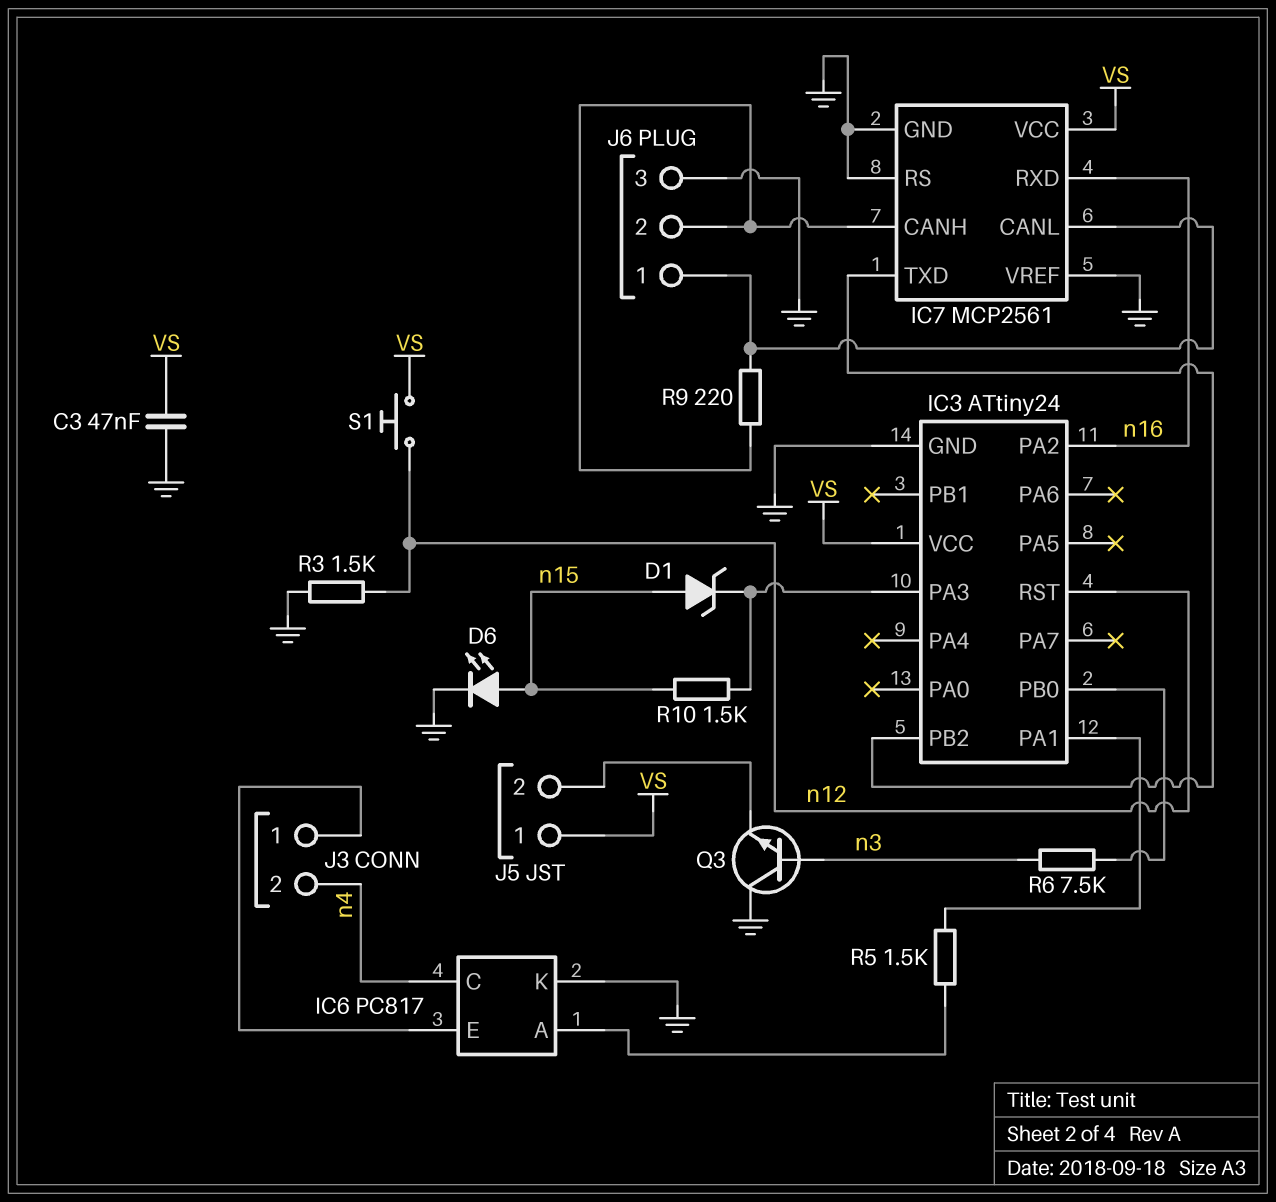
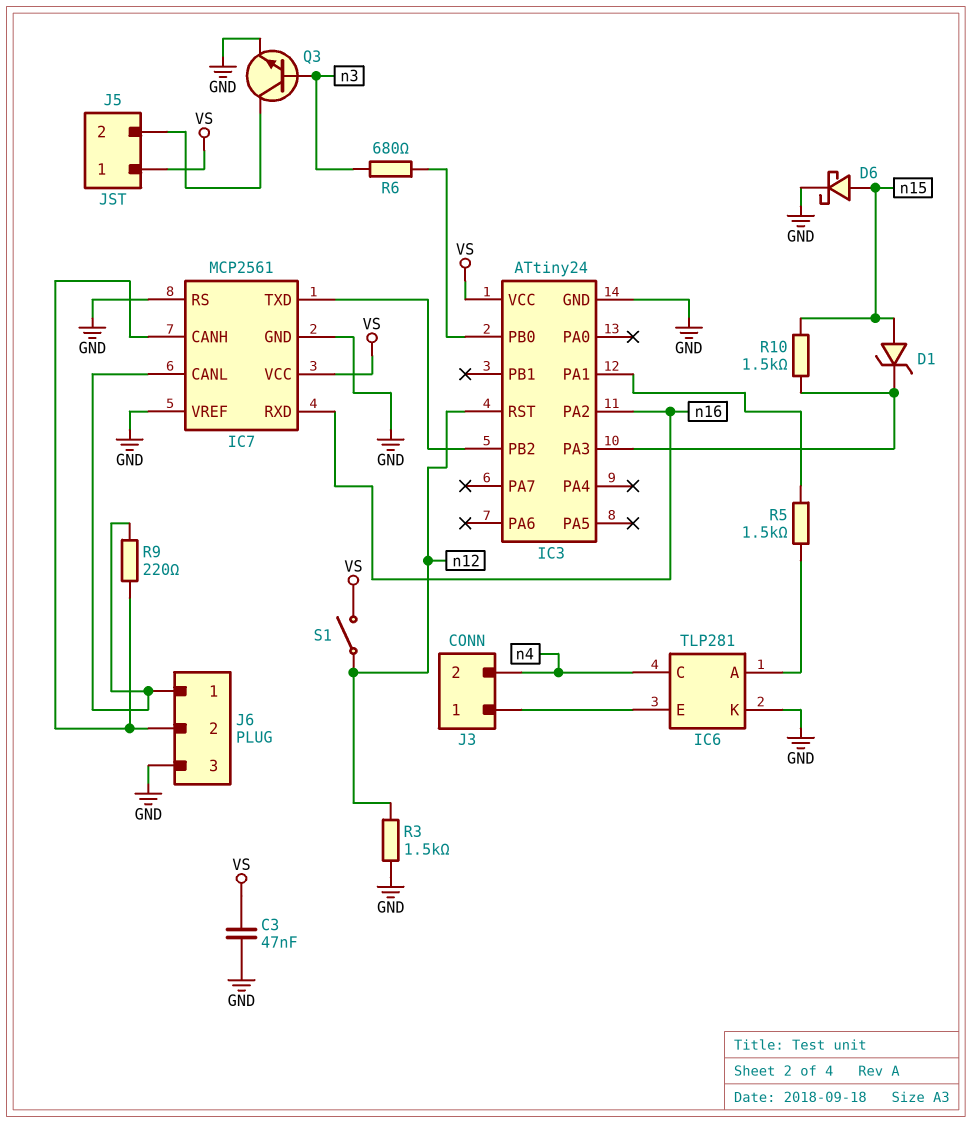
D6: LED (A n15, K GND) -> schottky (A n15, K GND)
IC6: PC817 -> TLP281
Q3: NPN (B n3, C GND, E J5/2) -> NPN (B n3, C J5/2, E GND)
R6: 7.5k (IC3/PB0, n3) -> 680 (IC3/PB0, n3)
S1: button (VS, n12) -> switch (VS, n12)

